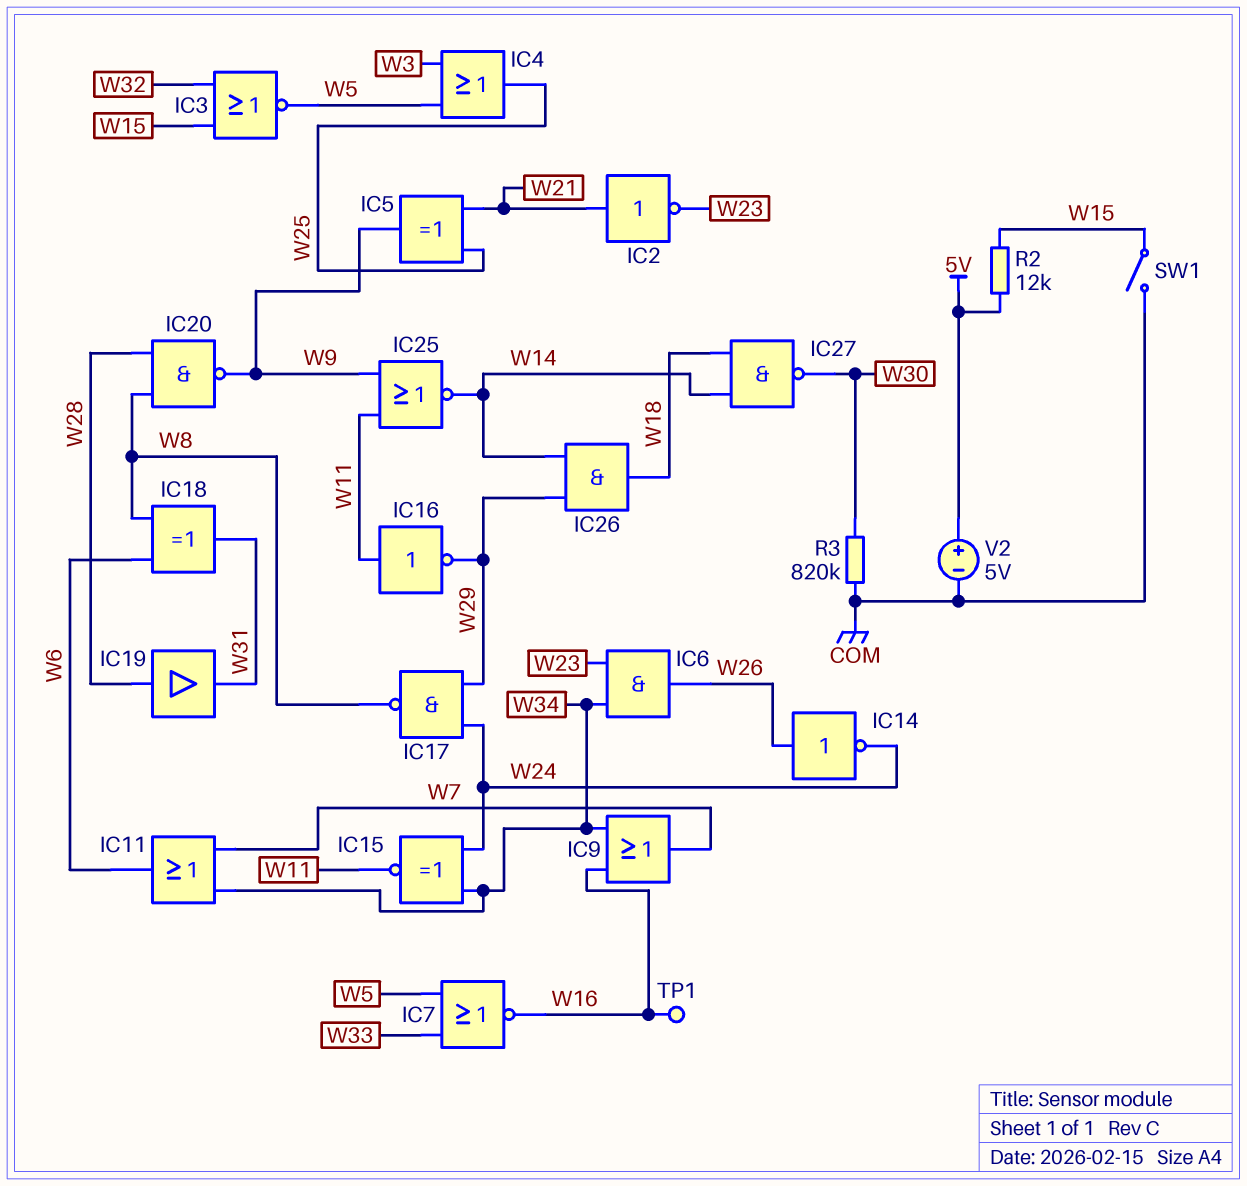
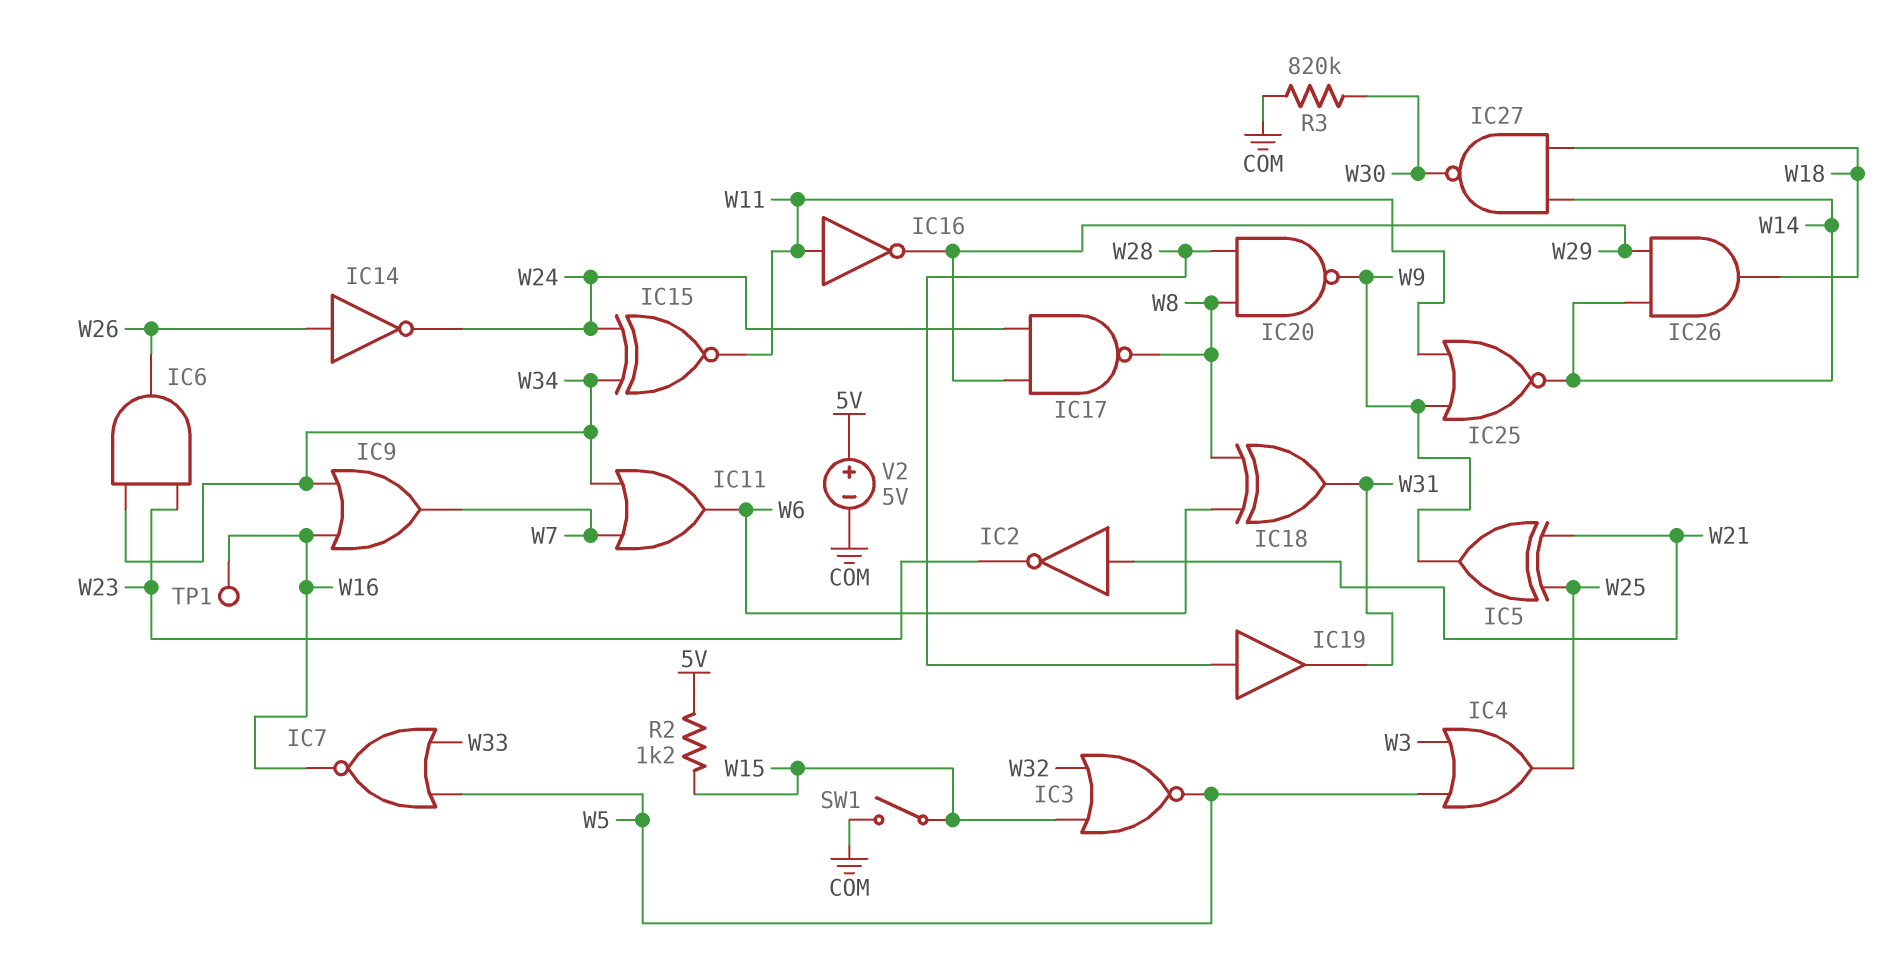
R2: 12k (5V, W15) -> 1.2k (5V, W15)

